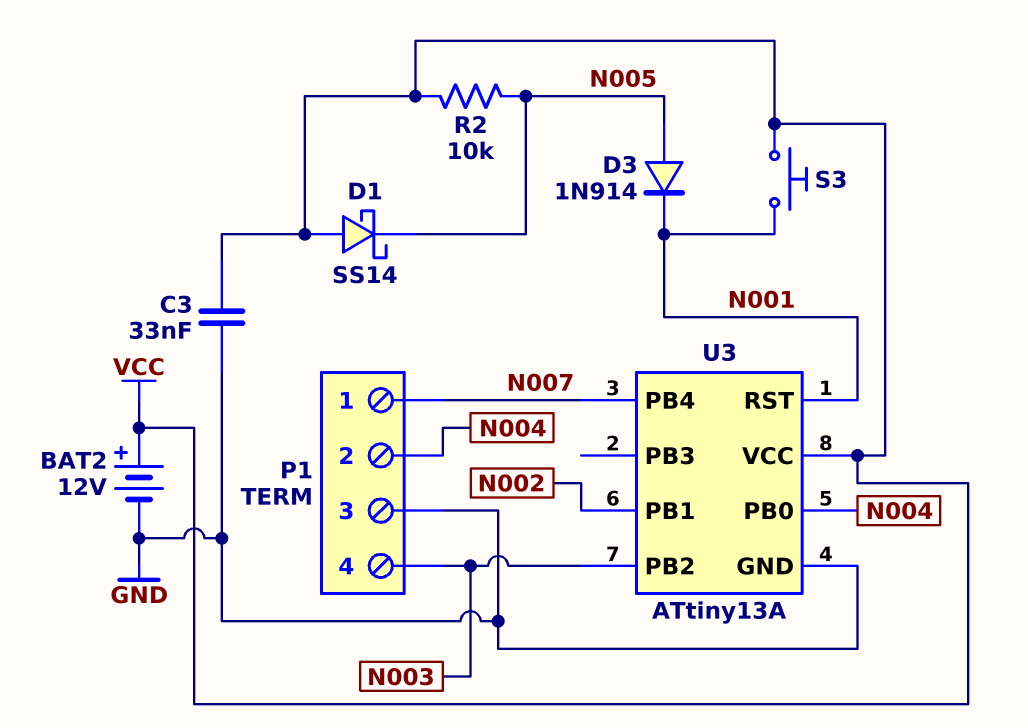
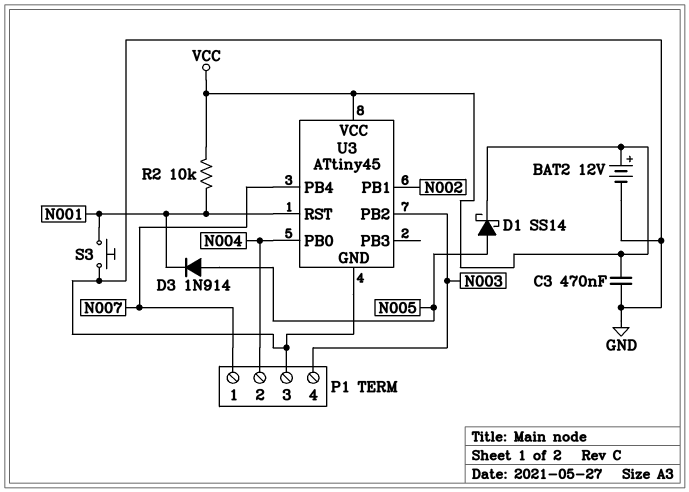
C3: 33nF (GND, VCC) -> 470nF (GND, VCC)
D1: schottky SS14 (A VCC, K N005) -> schottky SS14 (A N005, K VCC)
R2: 10k (N005, VCC) -> 10k (N001, VCC)
S3: button (N001, VCC) -> button (GND, N001)
U3: ATtiny13A -> ATtiny45

